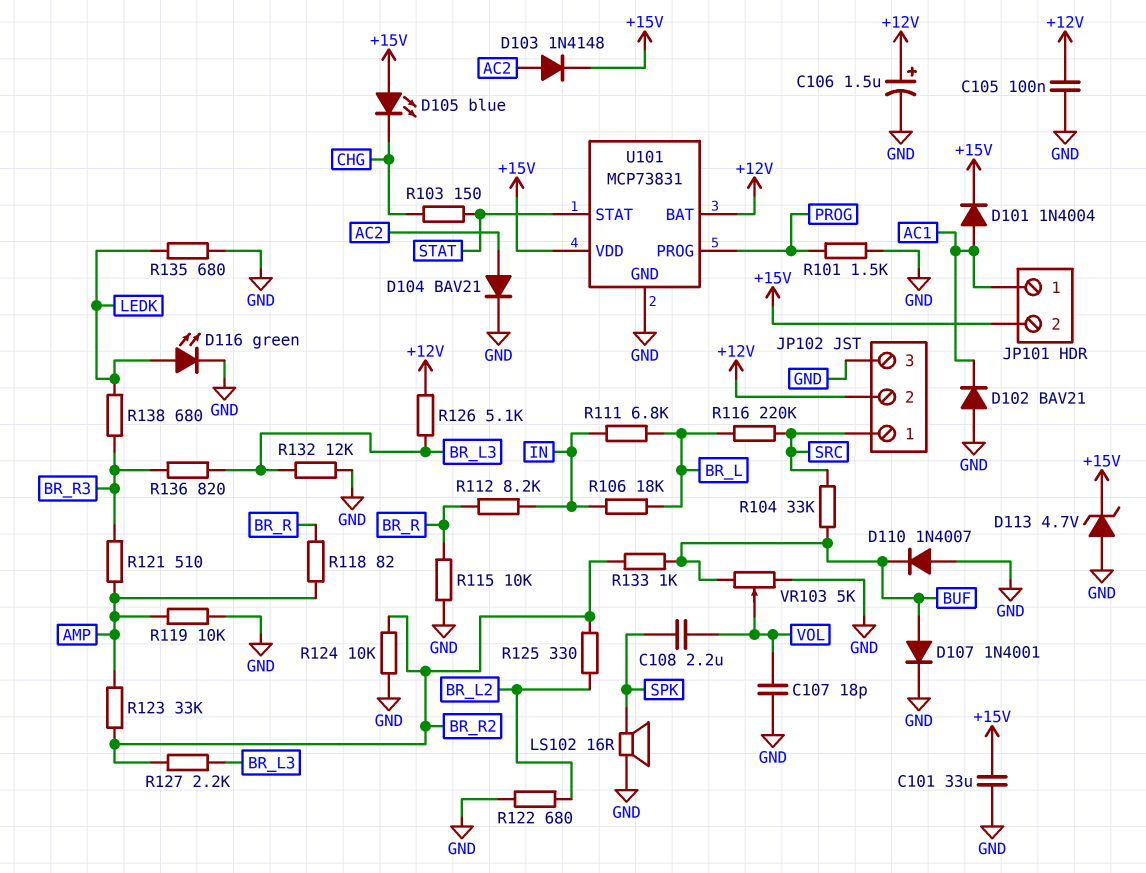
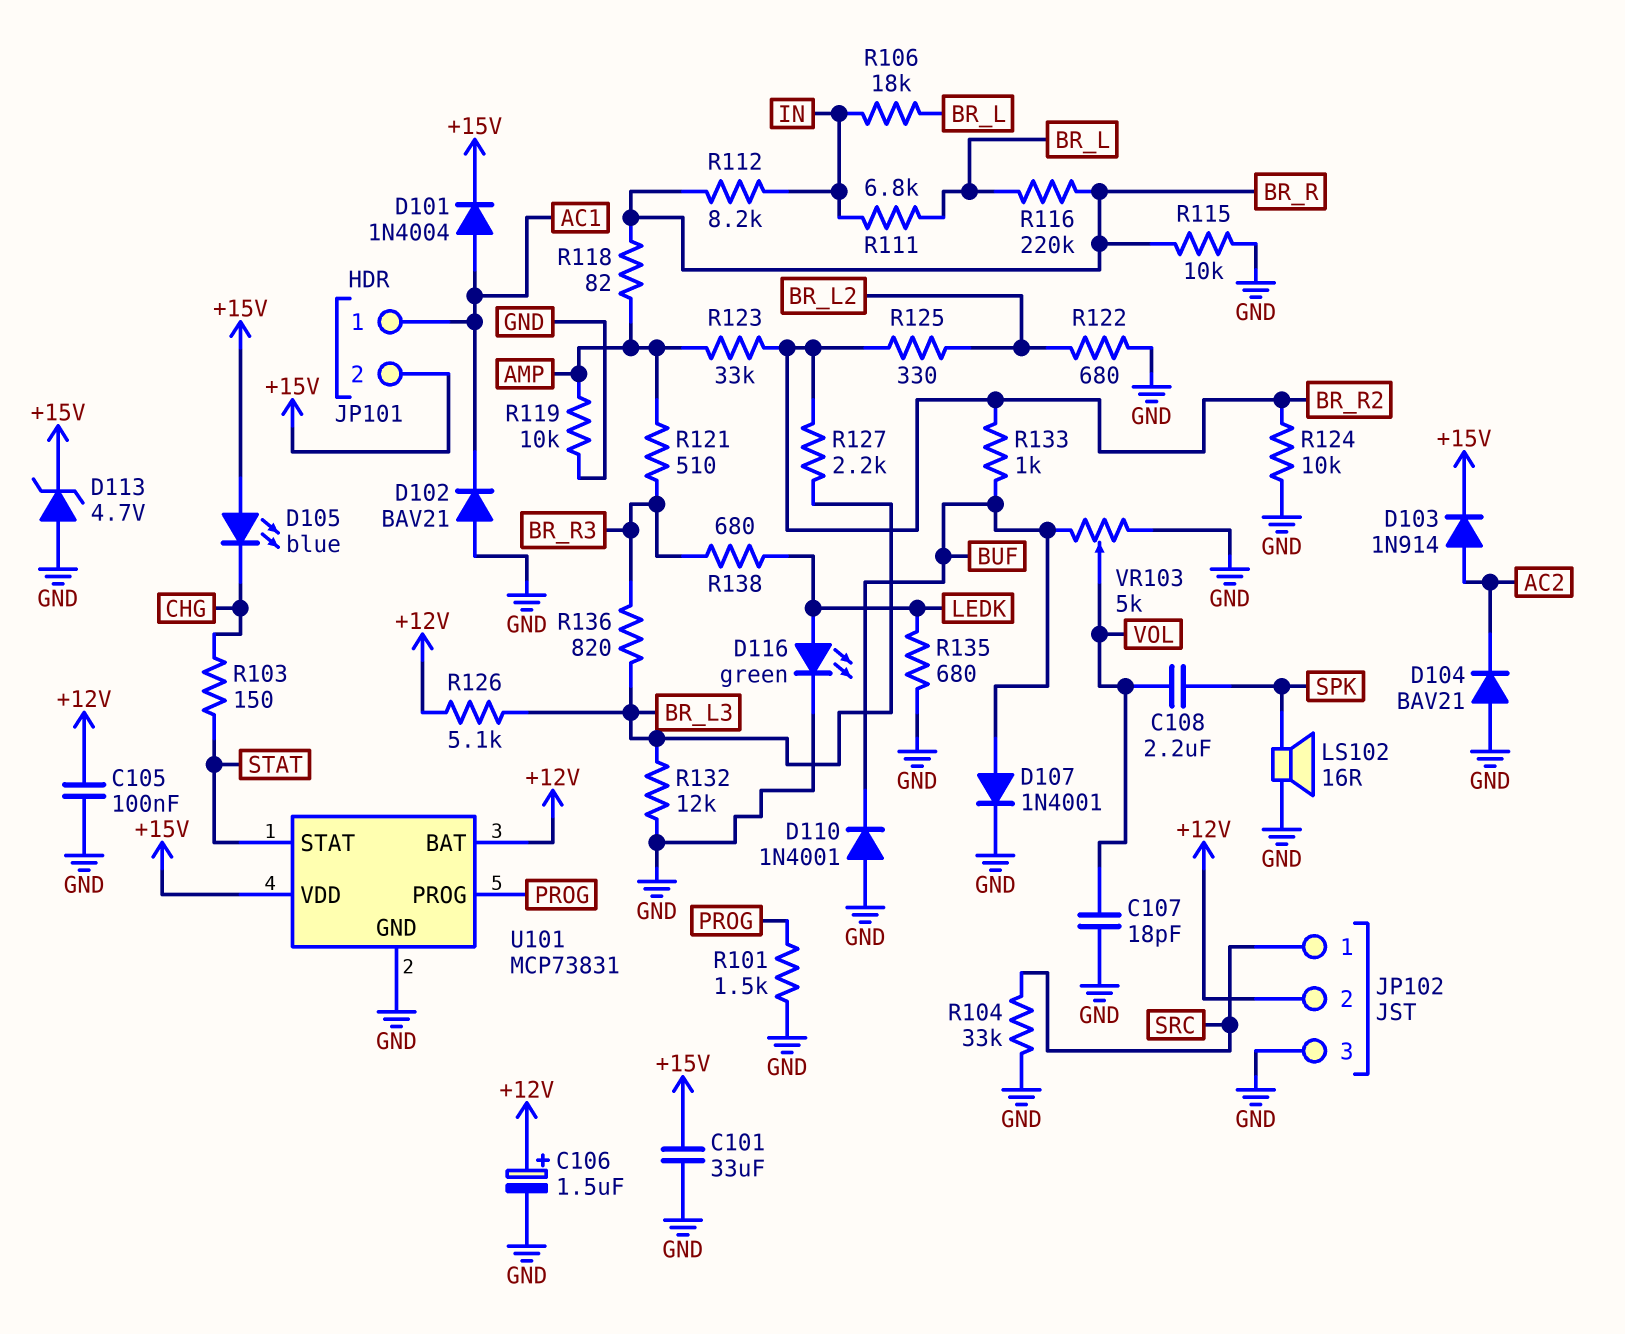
D103: diode 1N4148 (A AC2, K +15V) -> diode 1N914 (A AC2, K +15V)
D104: diode BAV21 (A AC2, K GND) -> diode BAV21 (A GND, K AC2)
D110: diode 1N4007 (A GND, K BUF) -> diode 1N4001 (A GND, K BUF)
R104: 33k (BUF, SRC) -> 33k (GND, SRC)
R116: 220k (BR_L, SRC) -> 220k (BR_L, BR_R)

